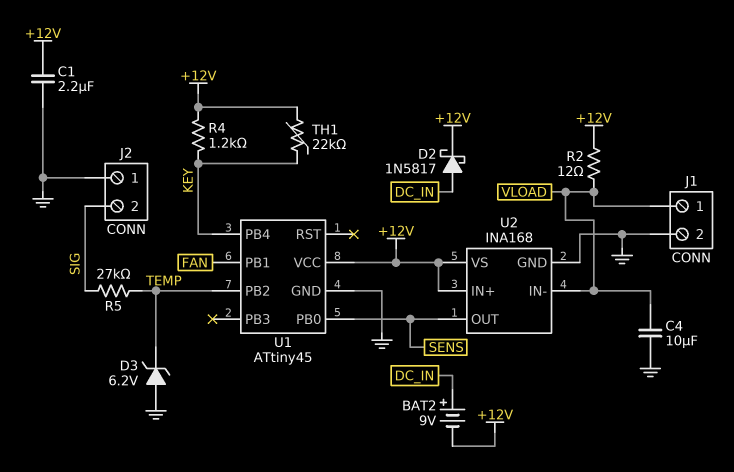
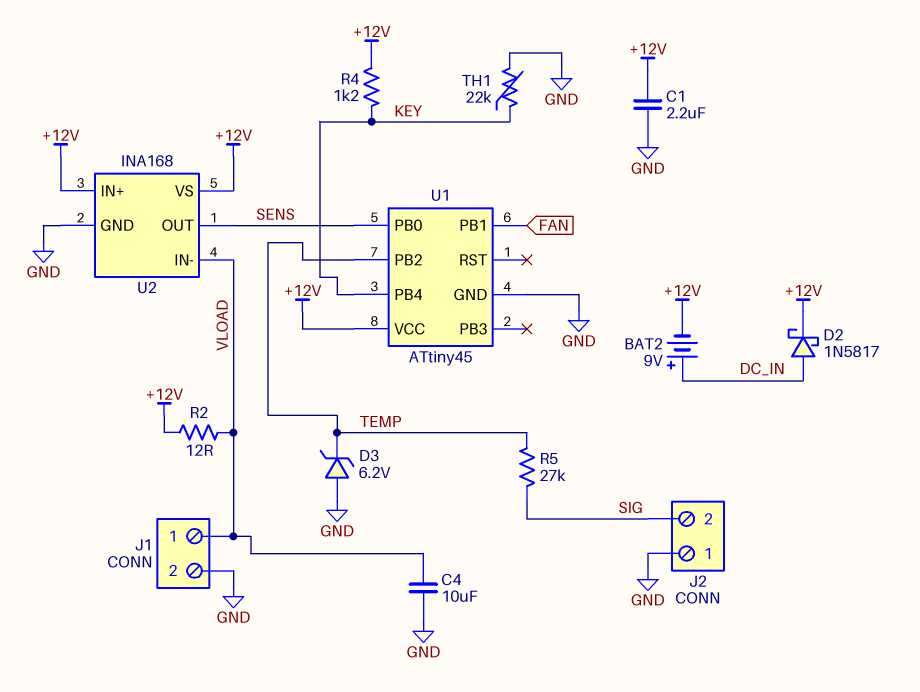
TH1: 22k (+12V, KEY) -> 22k (GND, KEY)

